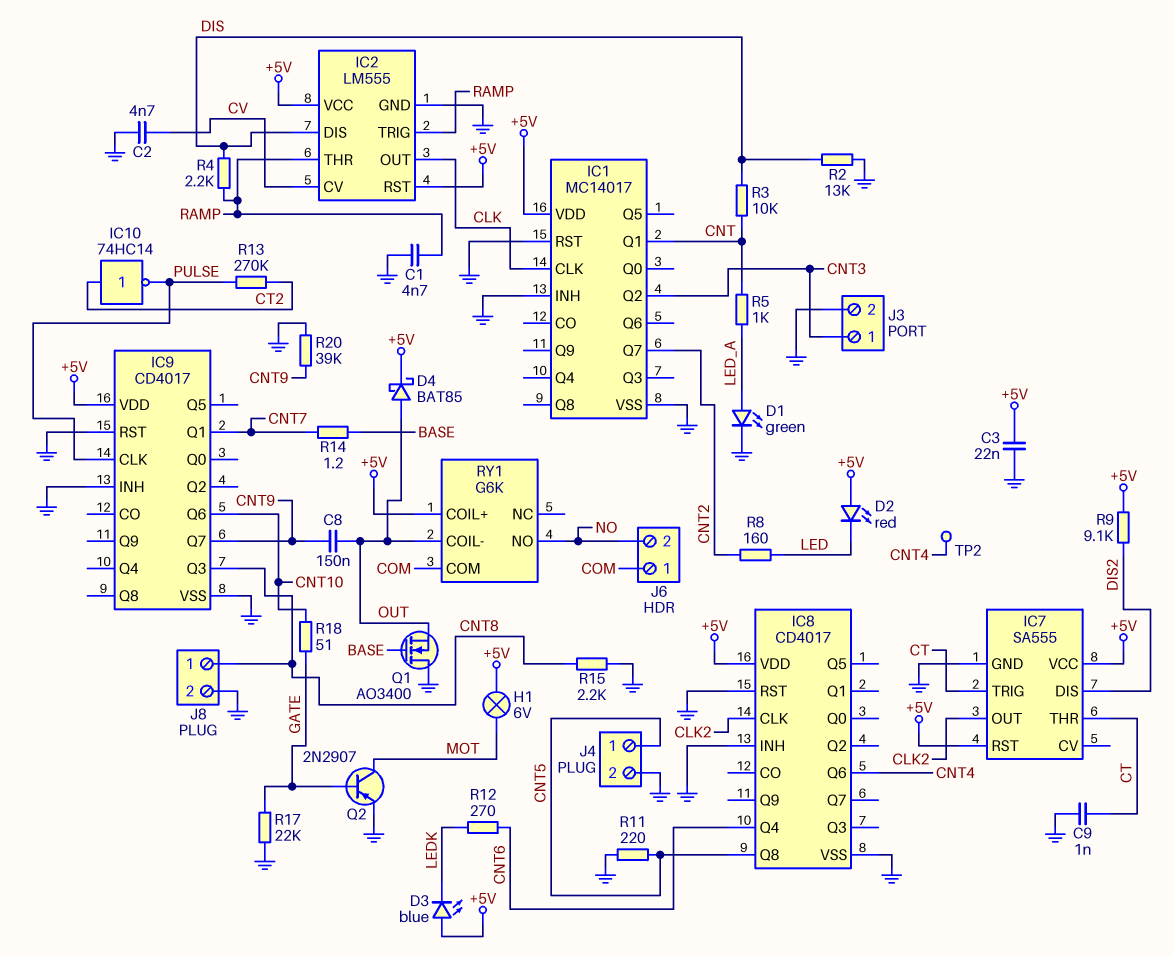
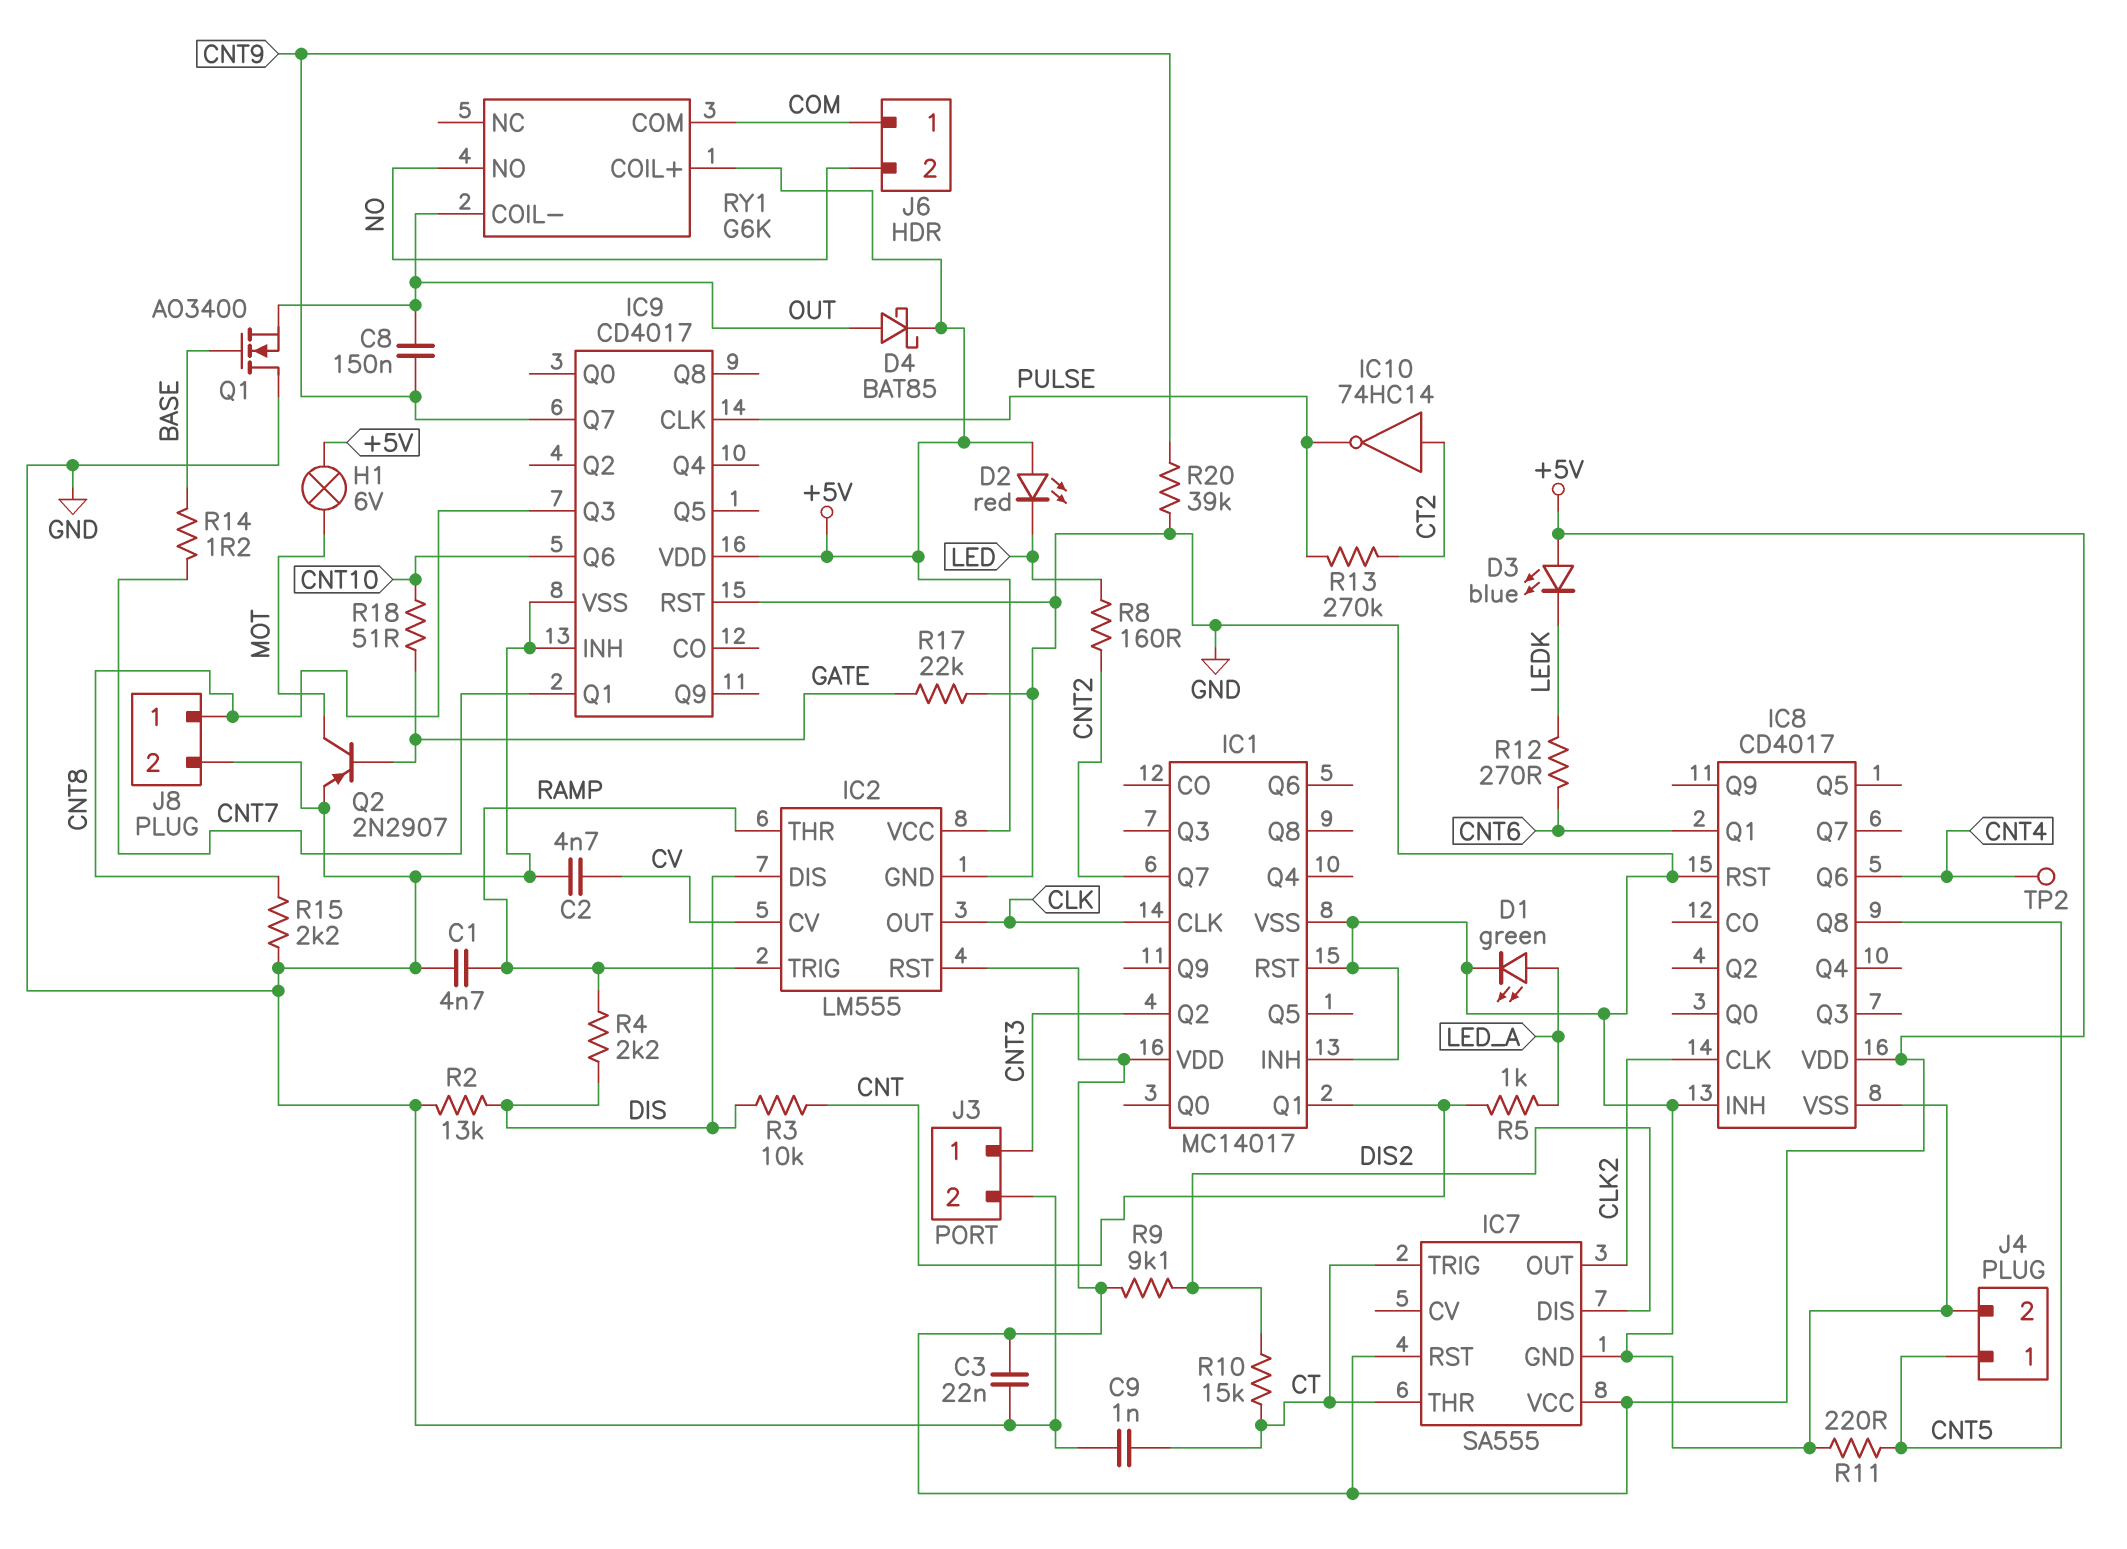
IC8 pin Q1: none -> CNT6
IC8 pin Q4: CNT6 -> none
R10: none -> 15k (CT, DIS2)

